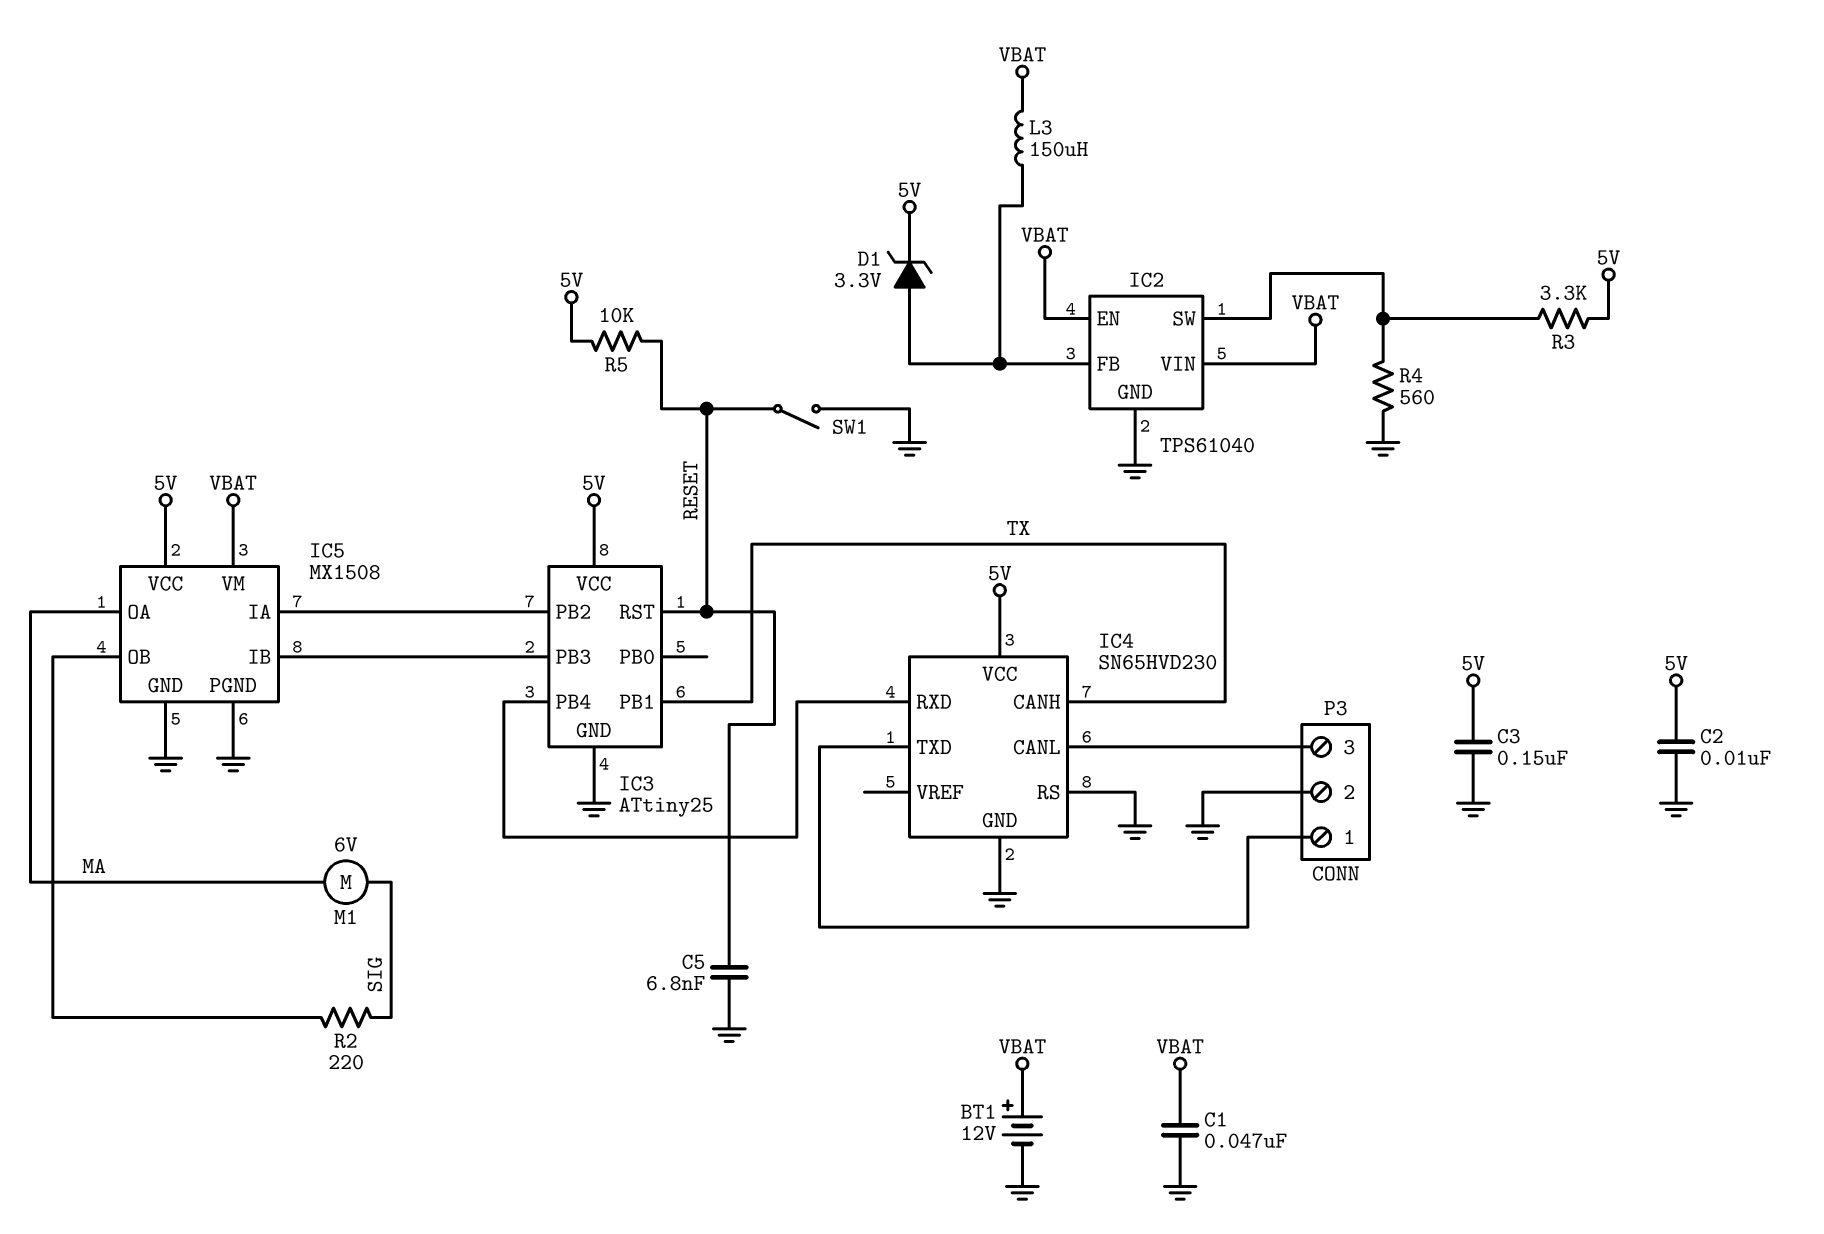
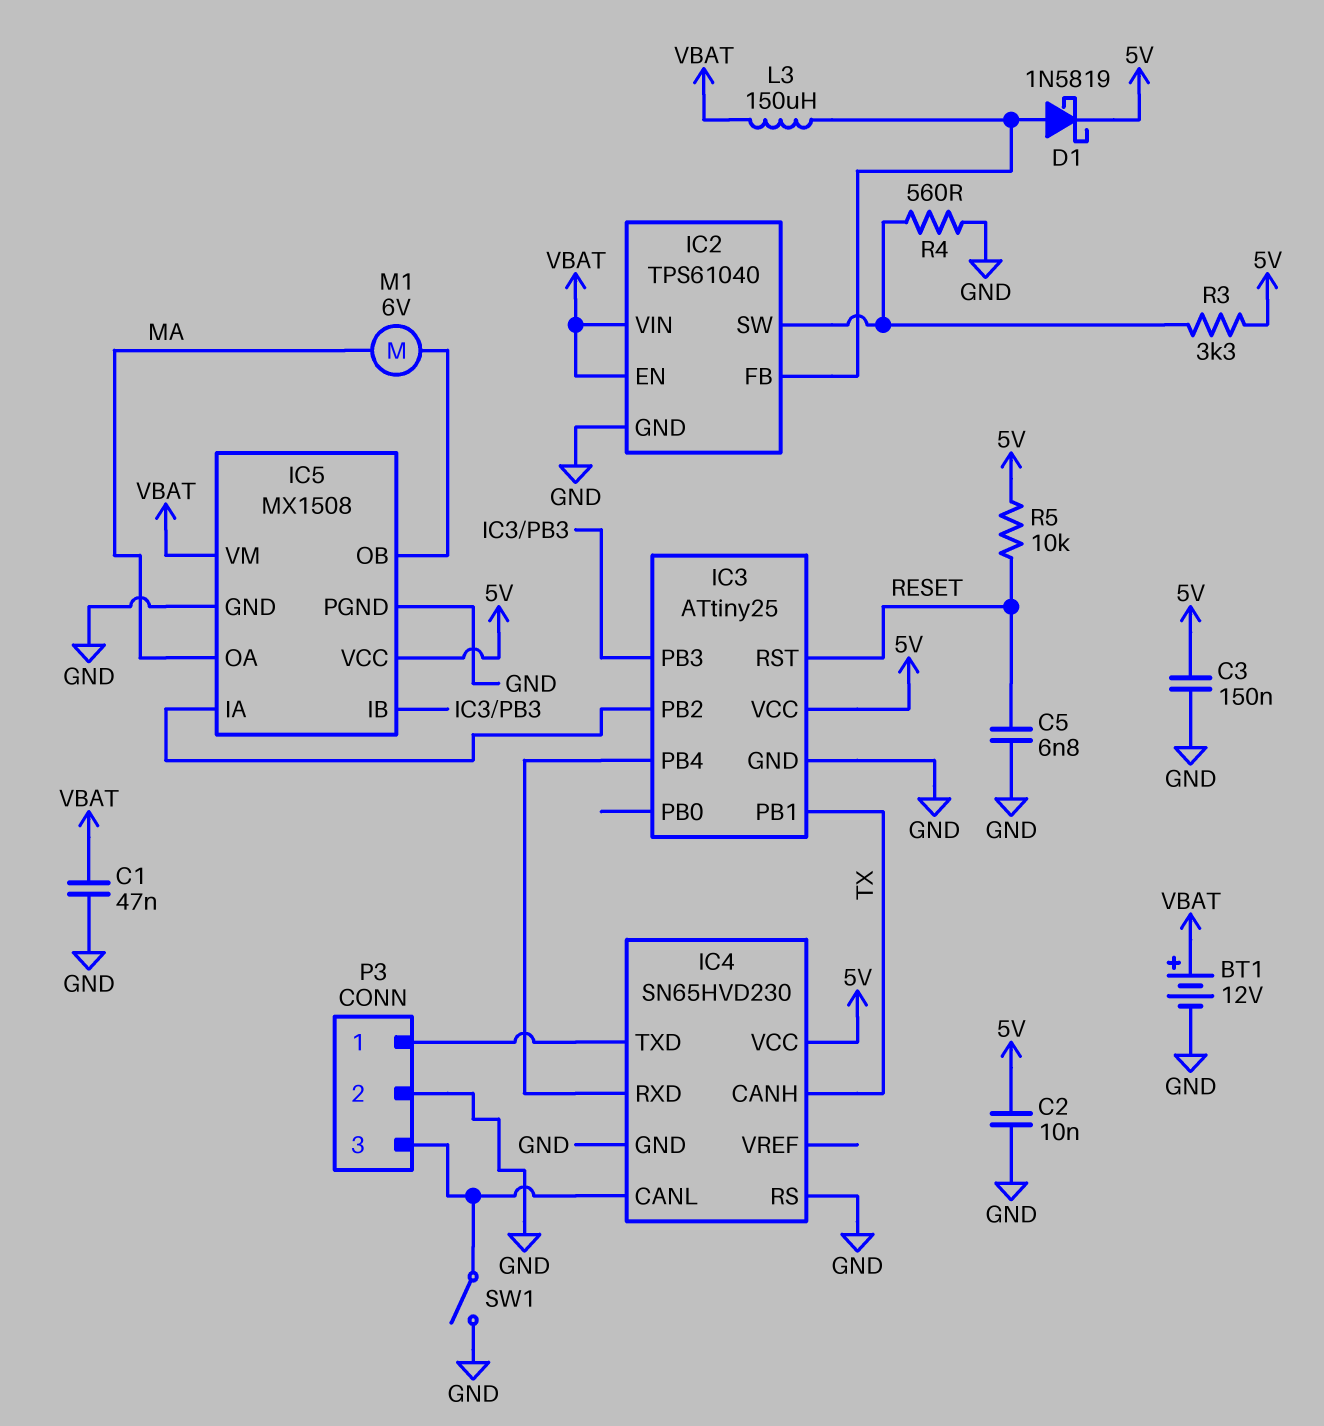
D1: zener 3.3V (A IC2/FB, K 5V) -> schottky 1N5819 (A IC2/FB, K 5V)
M1: motor 6V (MA, SIG) -> motor 6V (IC5/OB, MA)
R2: 220 (IC5/OB, SIG) -> none
SW1: switch (GND, RESET) -> switch (GND, IC4/CANL)

